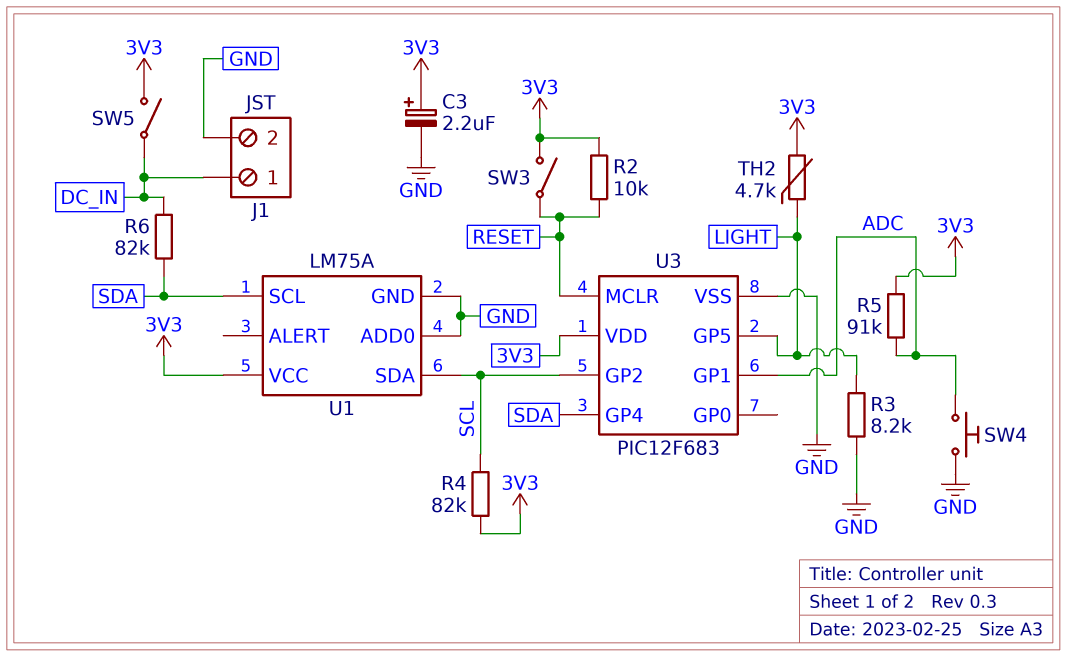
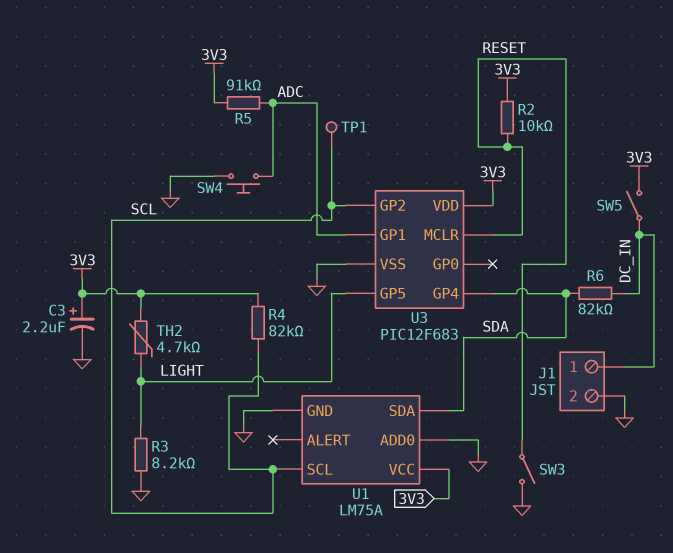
SW3: switch (3V3, RESET) -> switch (GND, RESET)
TP1: none -> test point (SCL)
U1 pin SCL: SDA -> SCL
U1 pin SDA: SCL -> SDA

